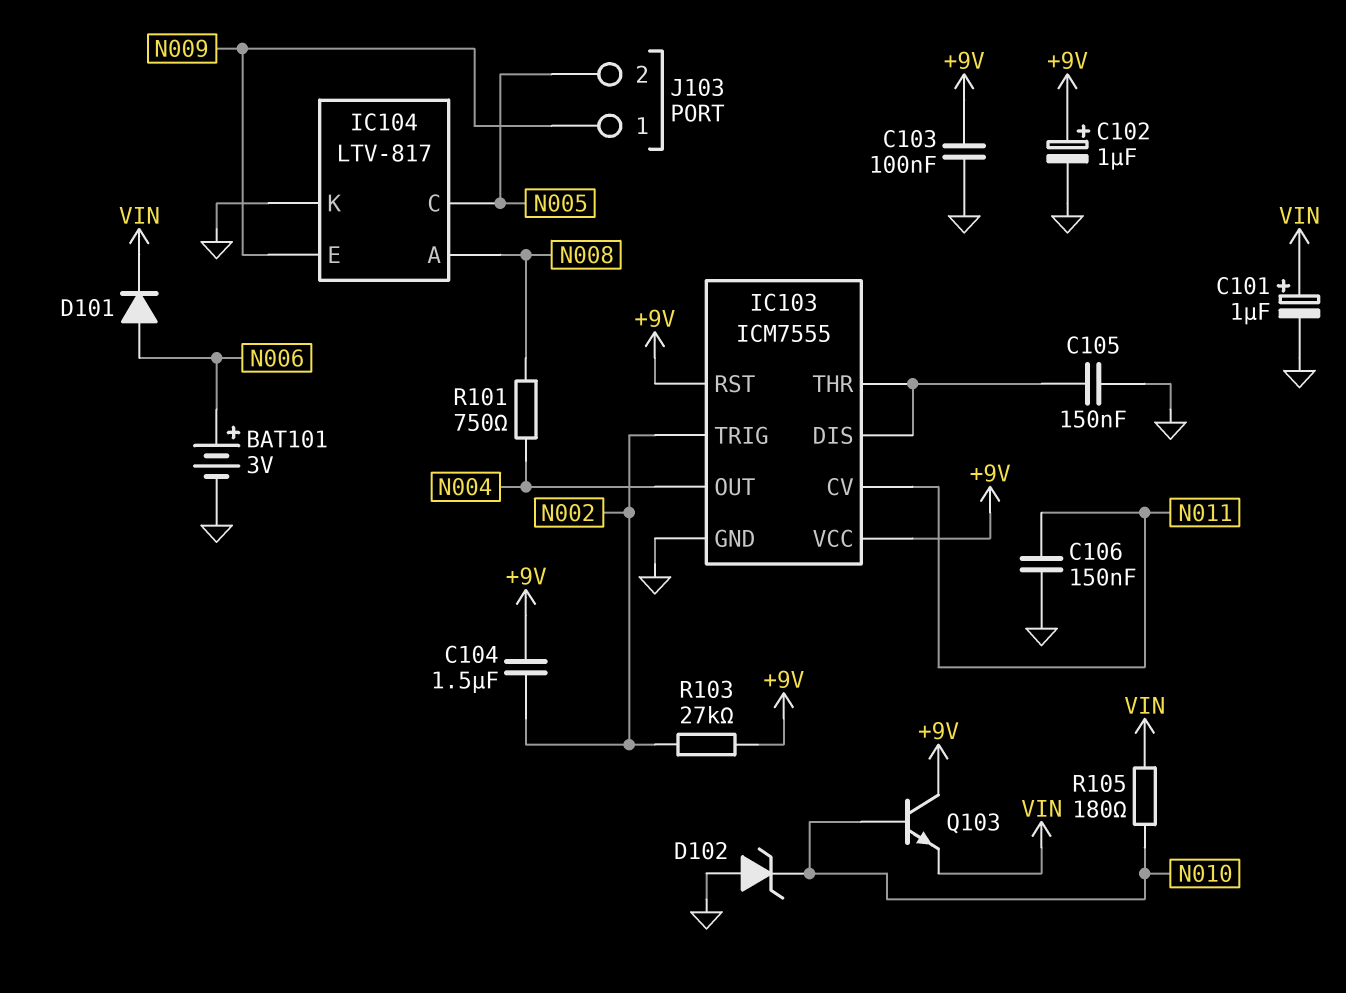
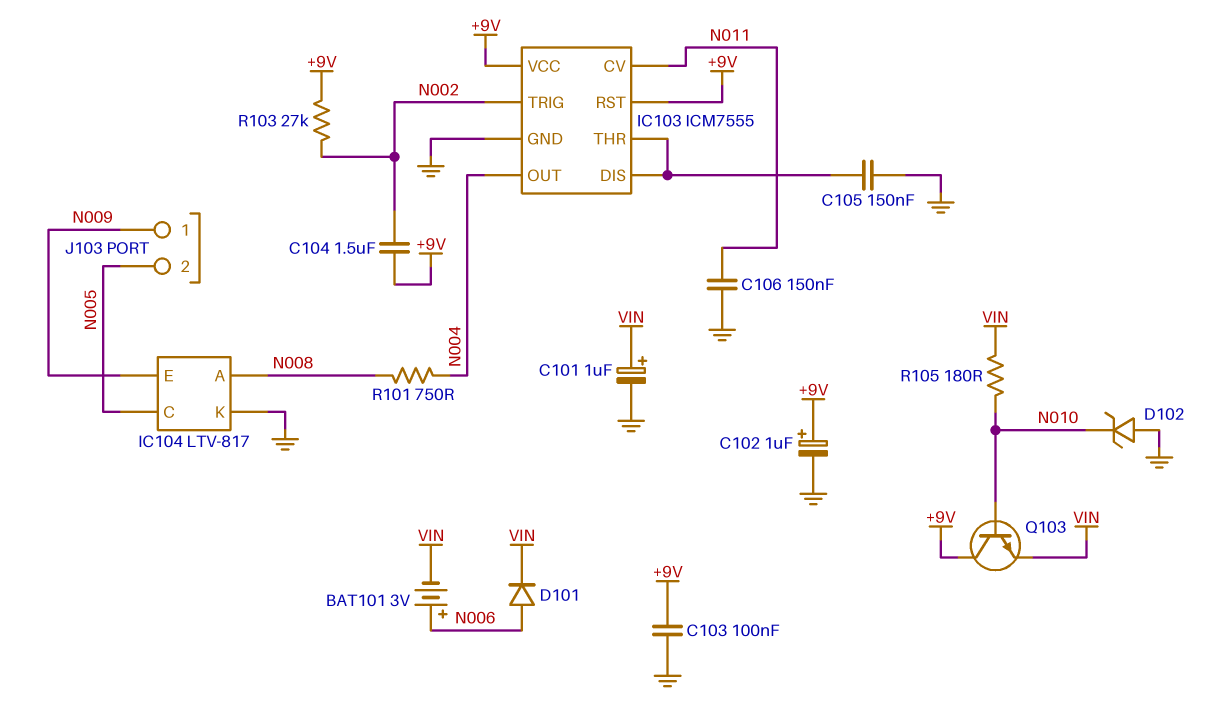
BAT101: 3V (plus N006, minus GND) -> 3V (plus N006, minus VIN)

